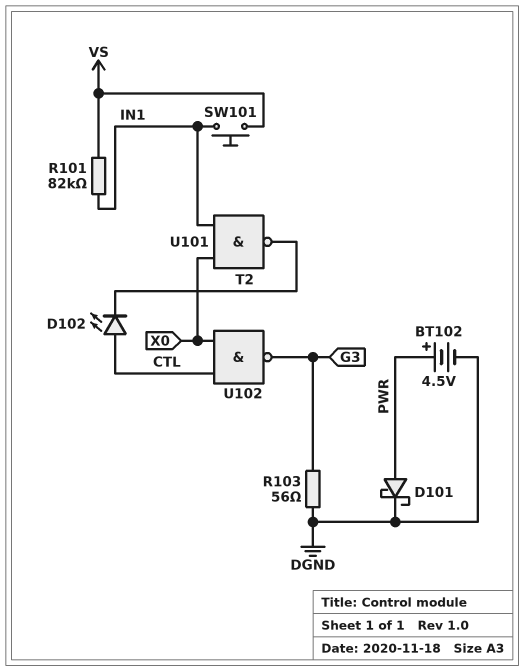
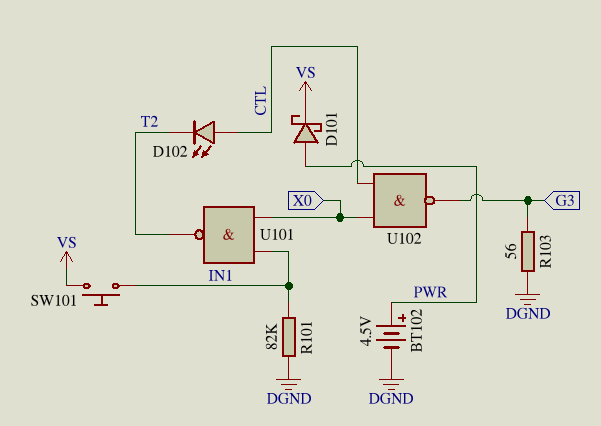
D101: schottky (A PWR, K DGND) -> schottky (A PWR, K VS)
R101: 82k (IN1, VS) -> 82k (DGND, IN1)

